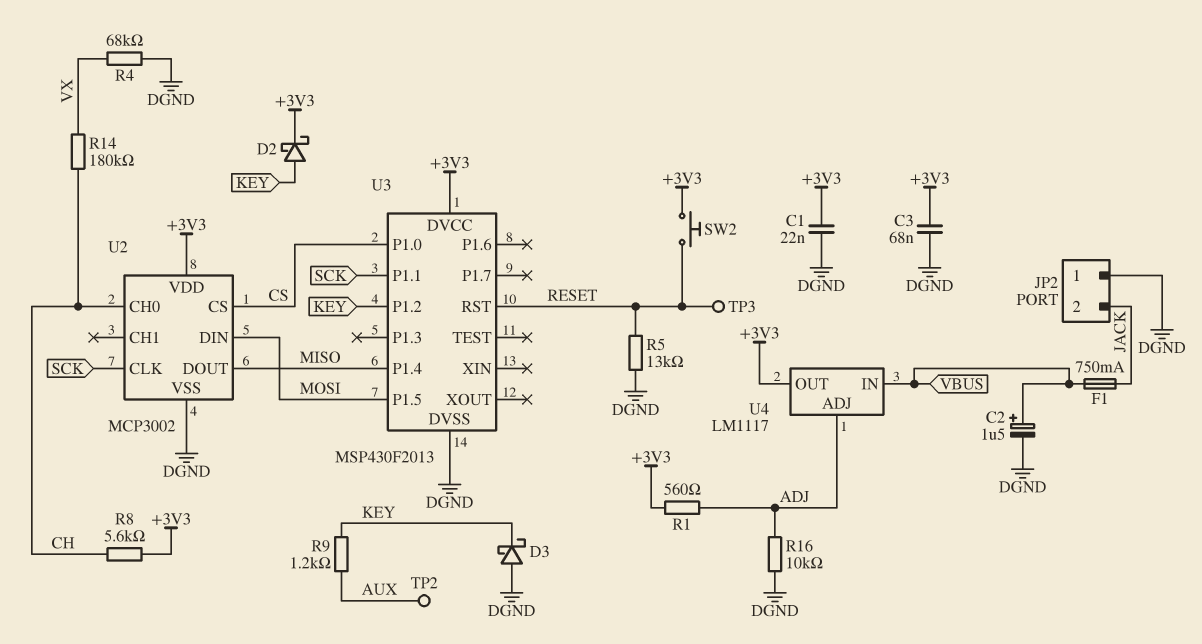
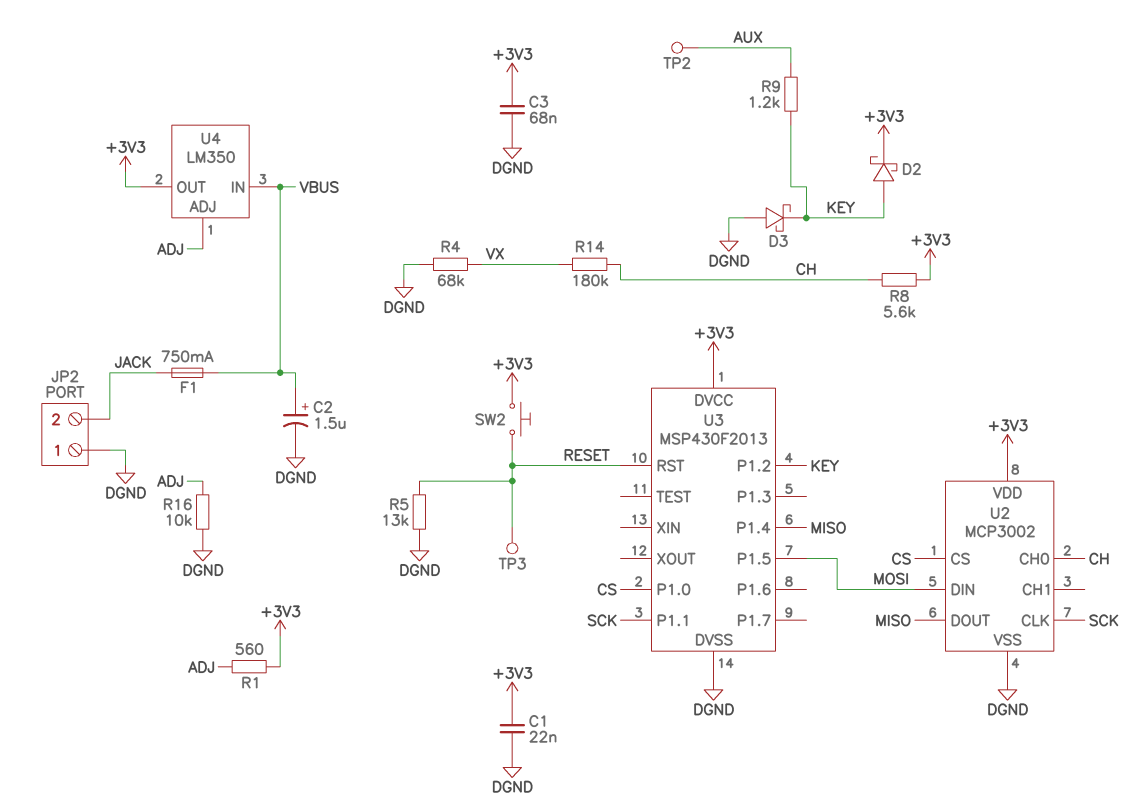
U4: LM1117 -> LM350

